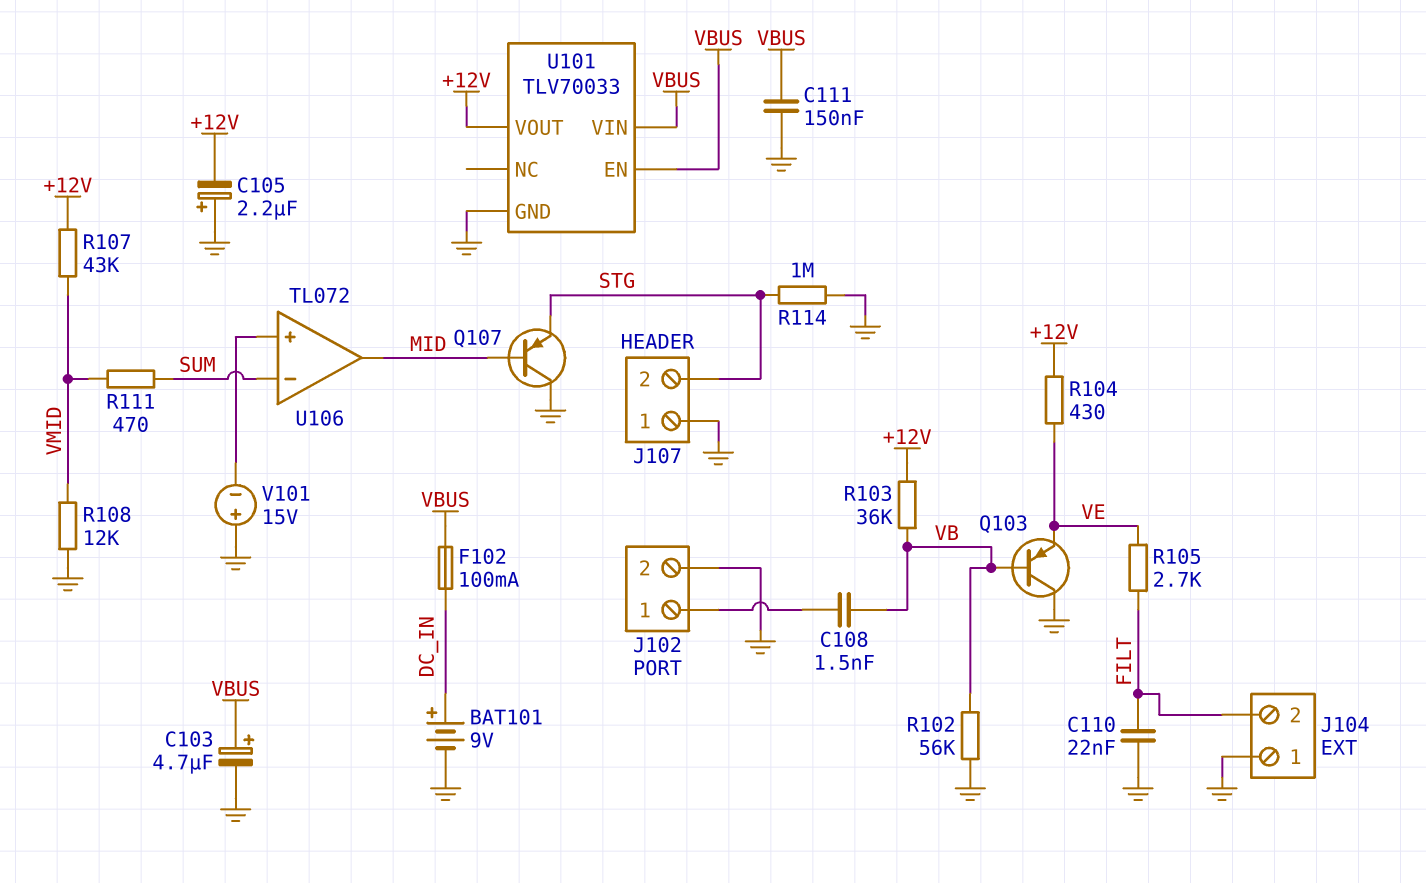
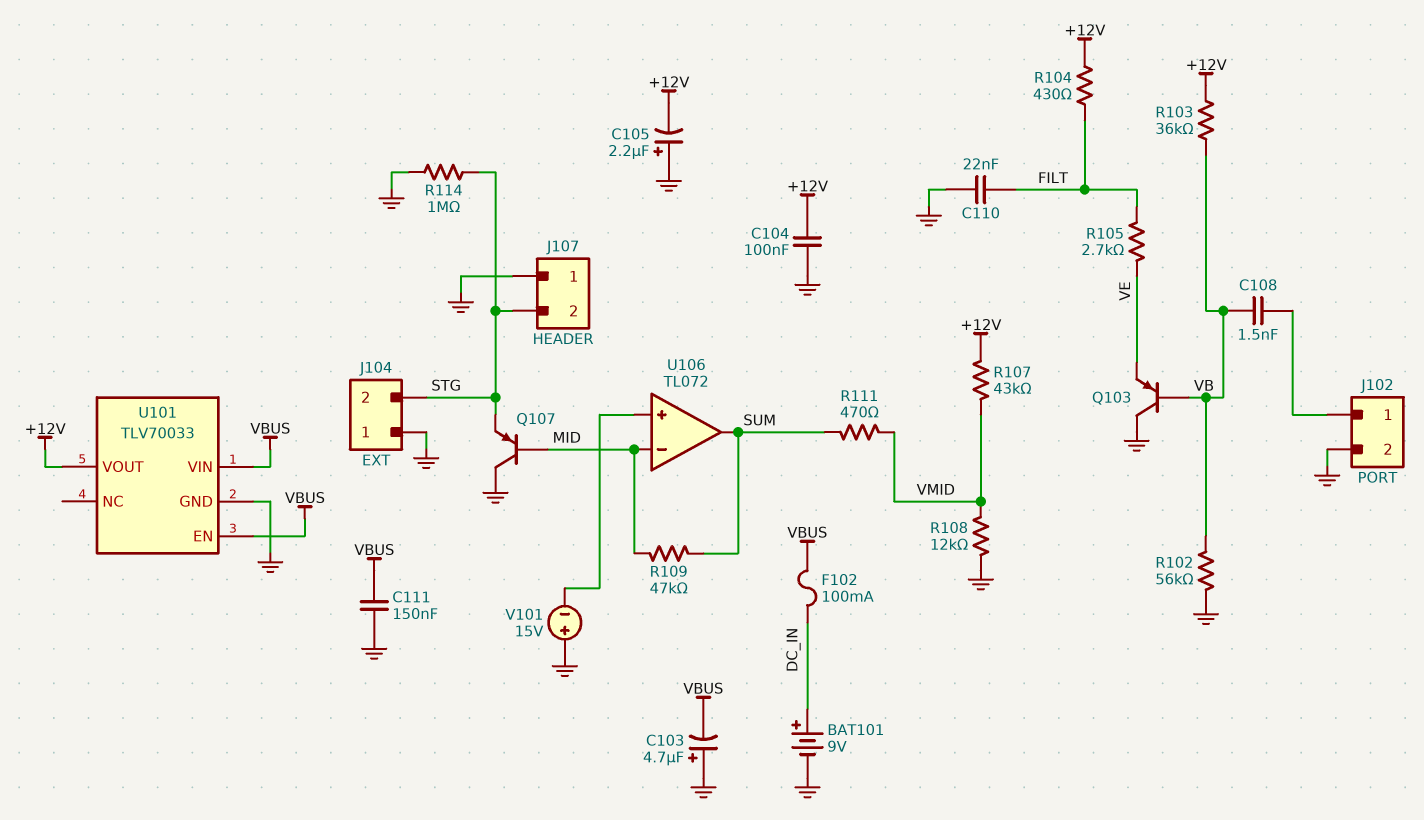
C103: 4.7uF (plus VBUS, minus GND) -> 4.7uF (plus GND, minus VBUS)
C104: none -> 100nF (+12V, GND)
J104 pin 2: FILT -> STG
R104: 430 (+12V, VE) -> 430 (+12V, FILT)
R109: none -> 47k (MID, SUM)
U106 pin in-: SUM -> MID
U106 pin out: MID -> SUM

